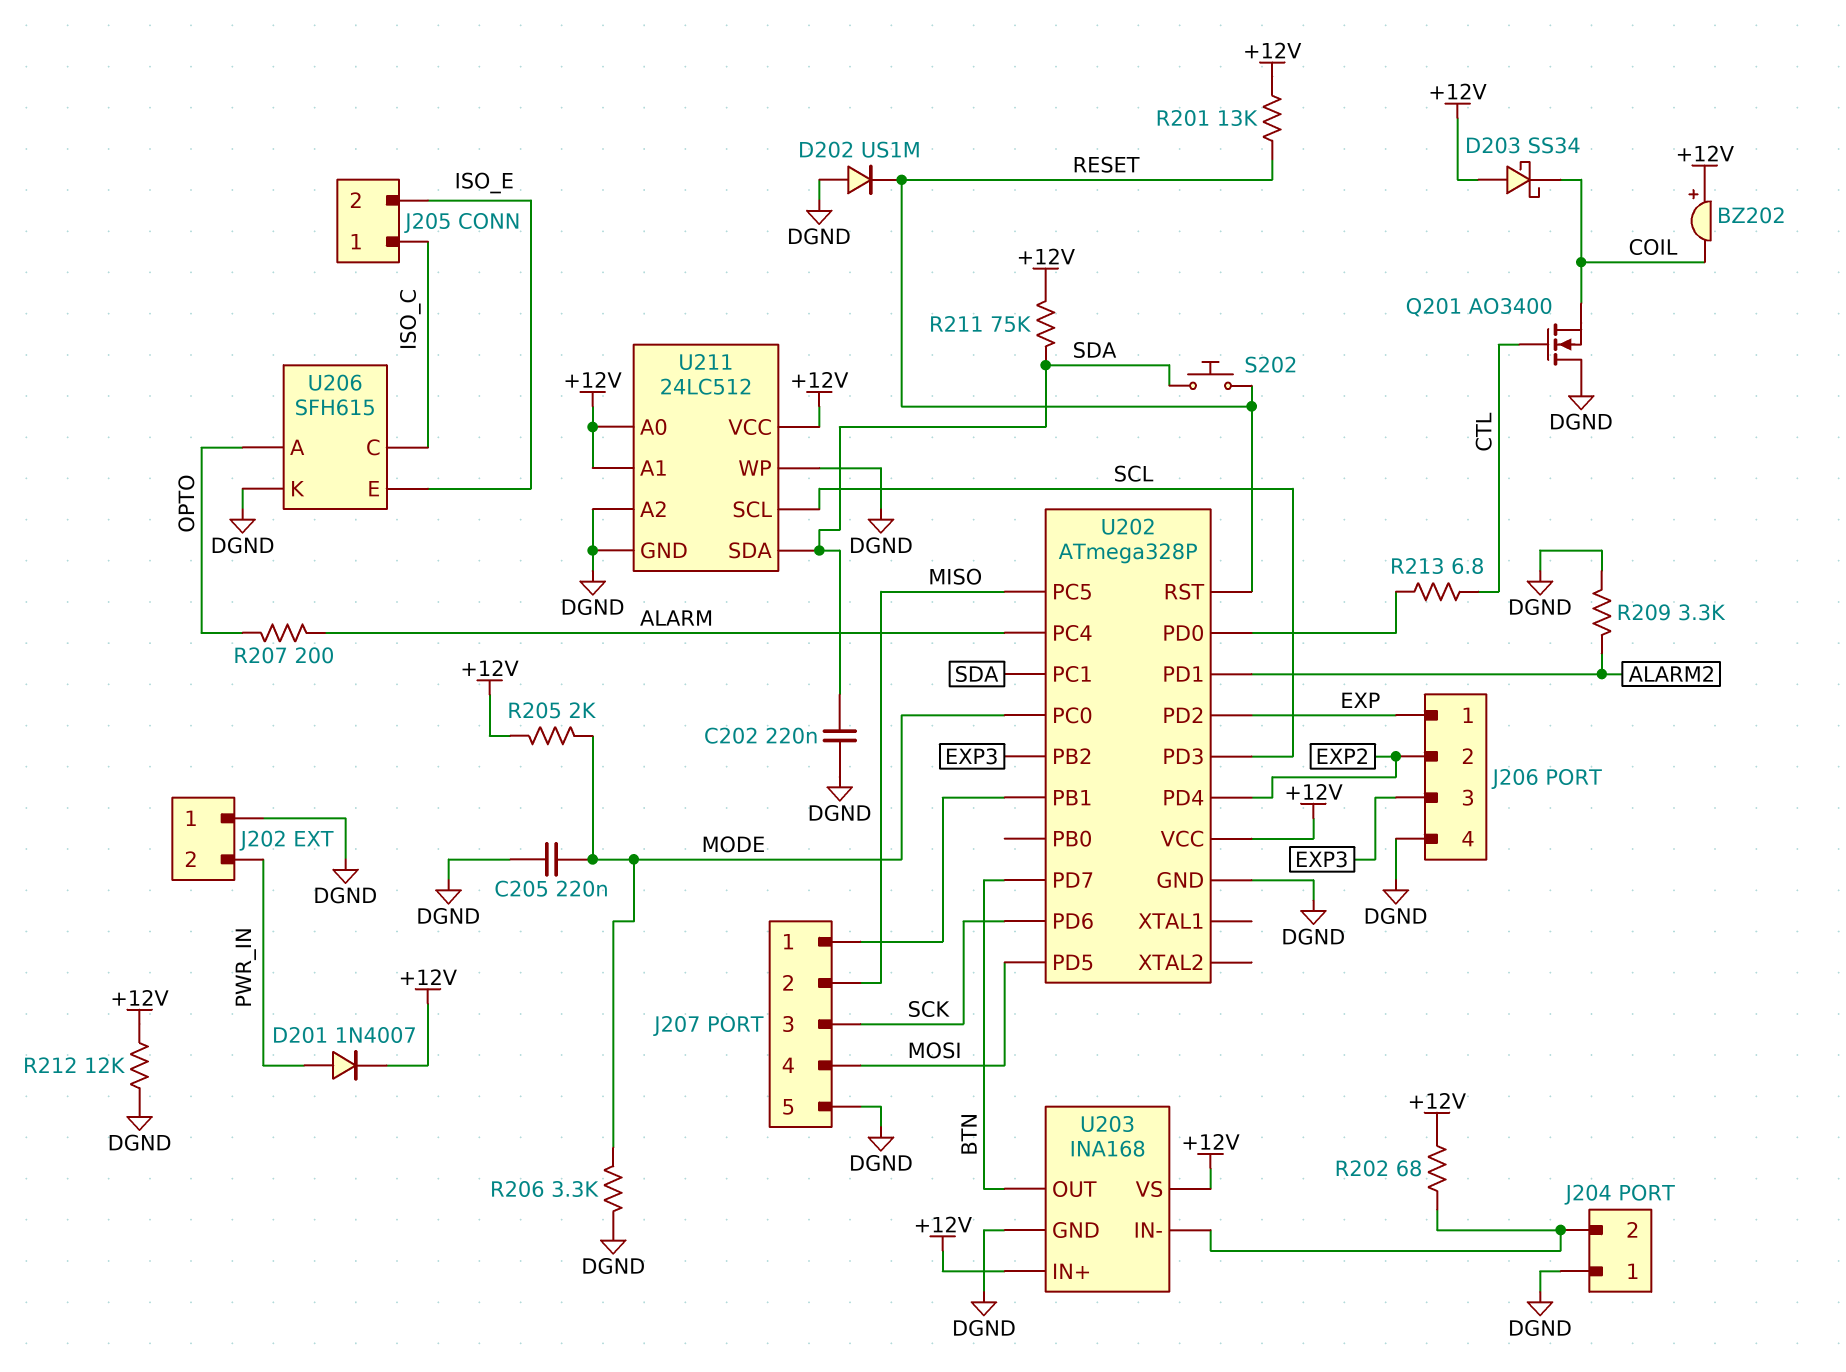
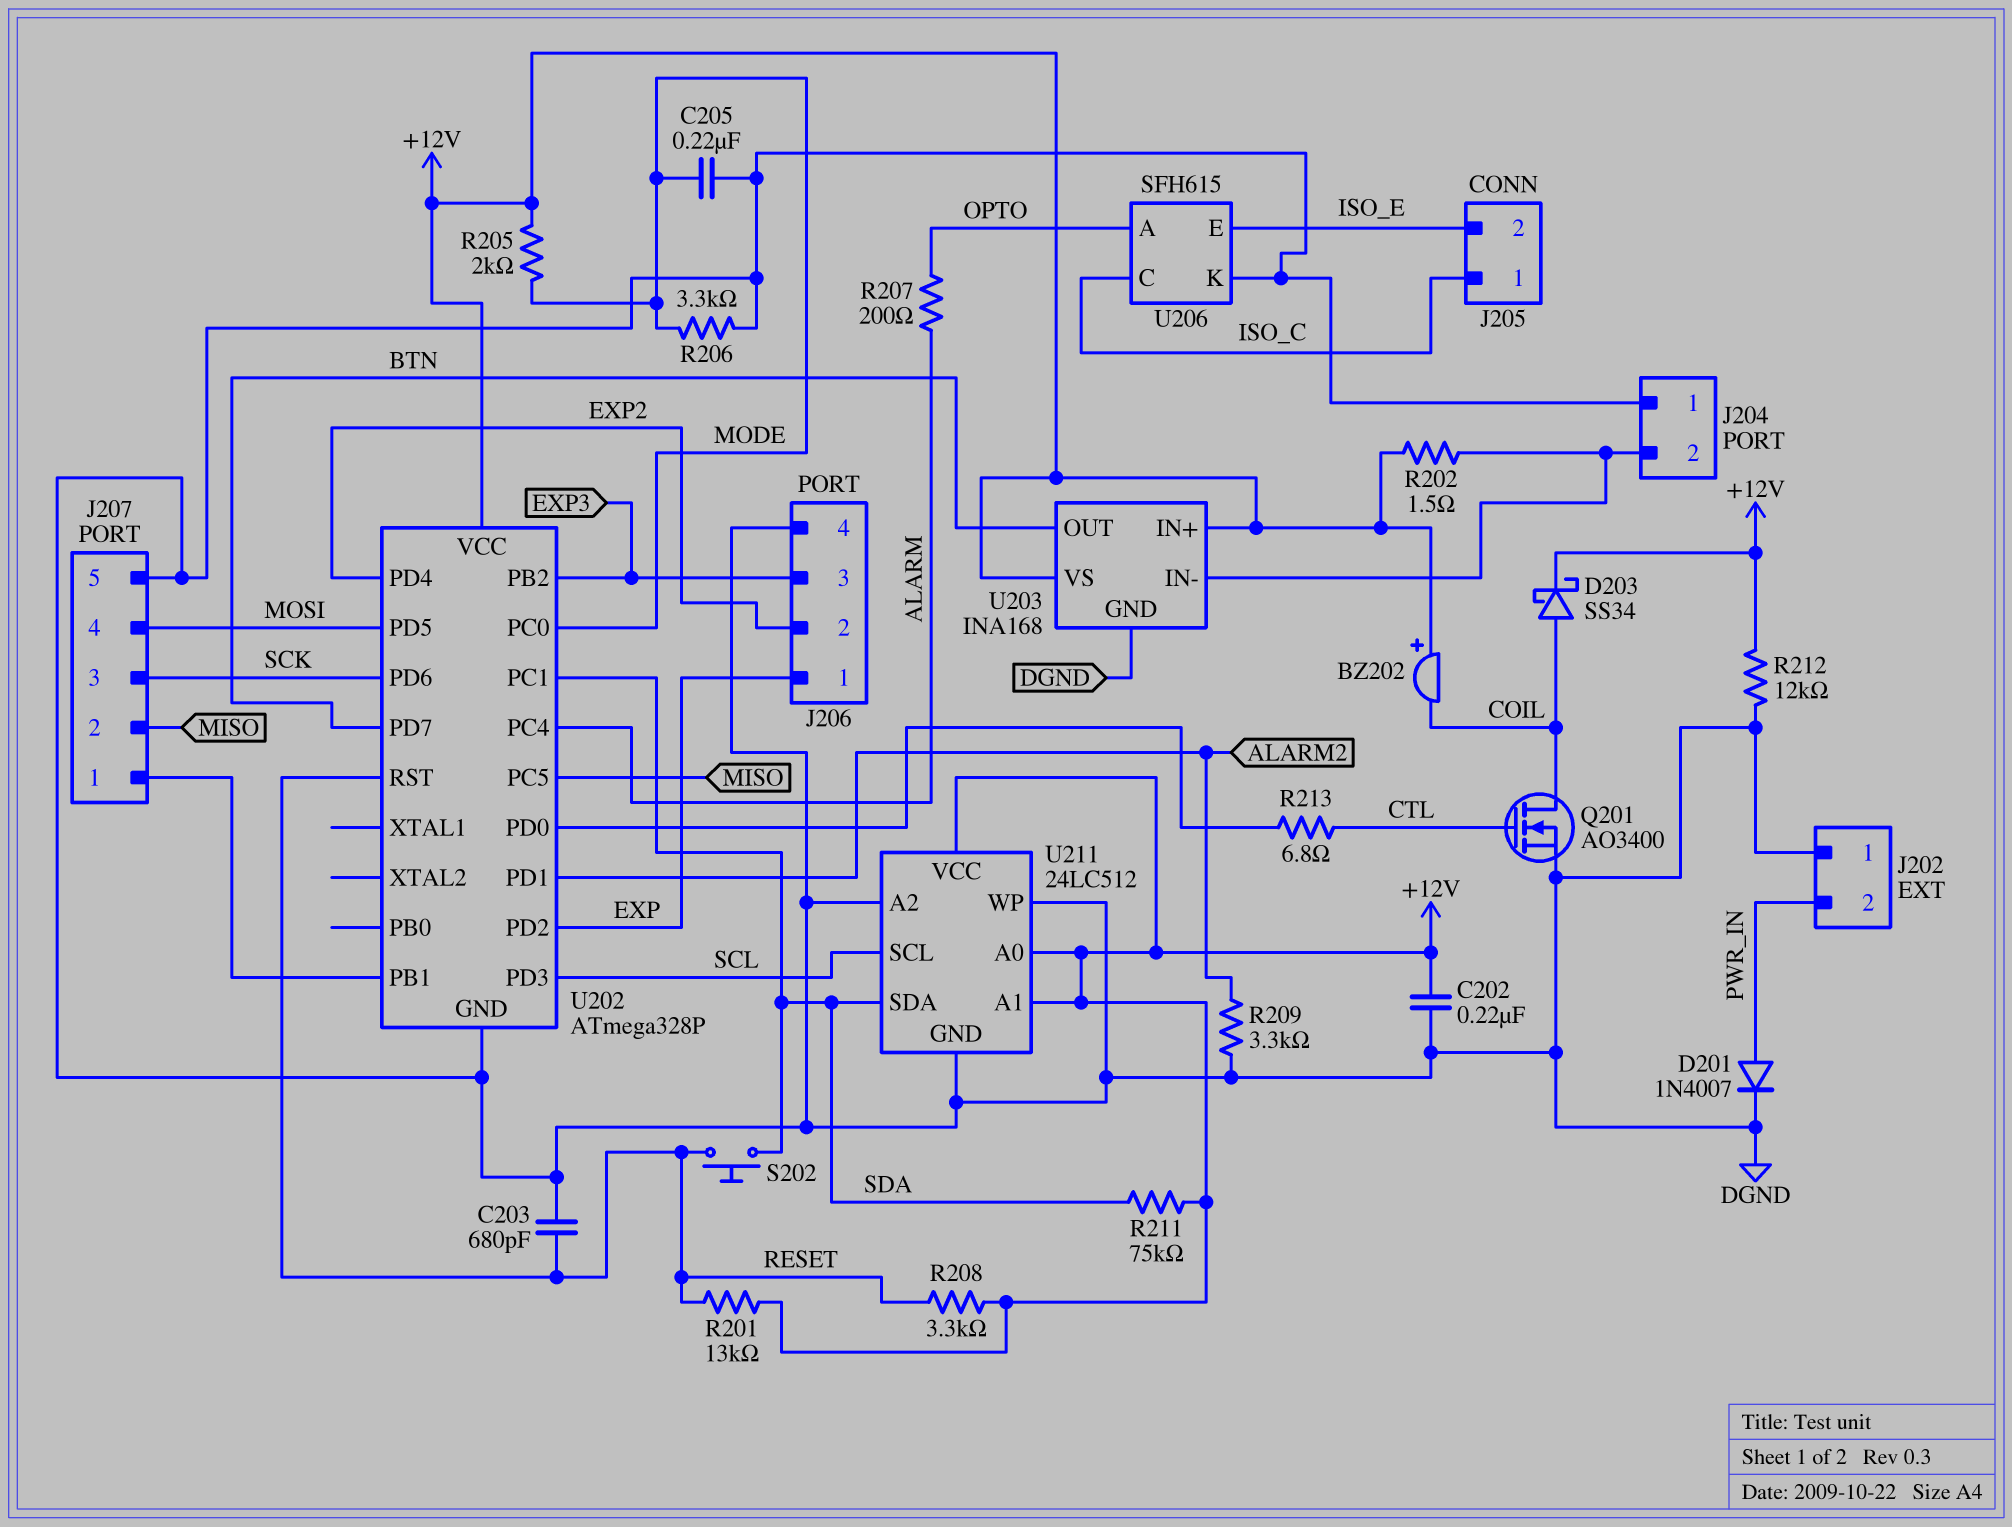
C202: 220nF (DGND, SDA) -> 220nF (+12V, DGND)
C203: none -> 680pF (DGND, RESET)
D201: diode 1N4007 (A PWR_IN, K +12V) -> diode 1N4007 (A PWR_IN, K DGND)
D202: diode US1M (A DGND, K RESET) -> none
D203: schottky SS34 (A +12V, K COIL) -> schottky SS34 (A COIL, K +12V)
Q201: NMOS AO3400 (G CTL, D DGND, S COIL) -> NMOS AO3400 (G CTL, D COIL, S DGND)
R202: 68 (+12V, J204/2) -> 1.5 (+12V, J204/2)
R208: none -> 3.3k (+12V, RESET)

